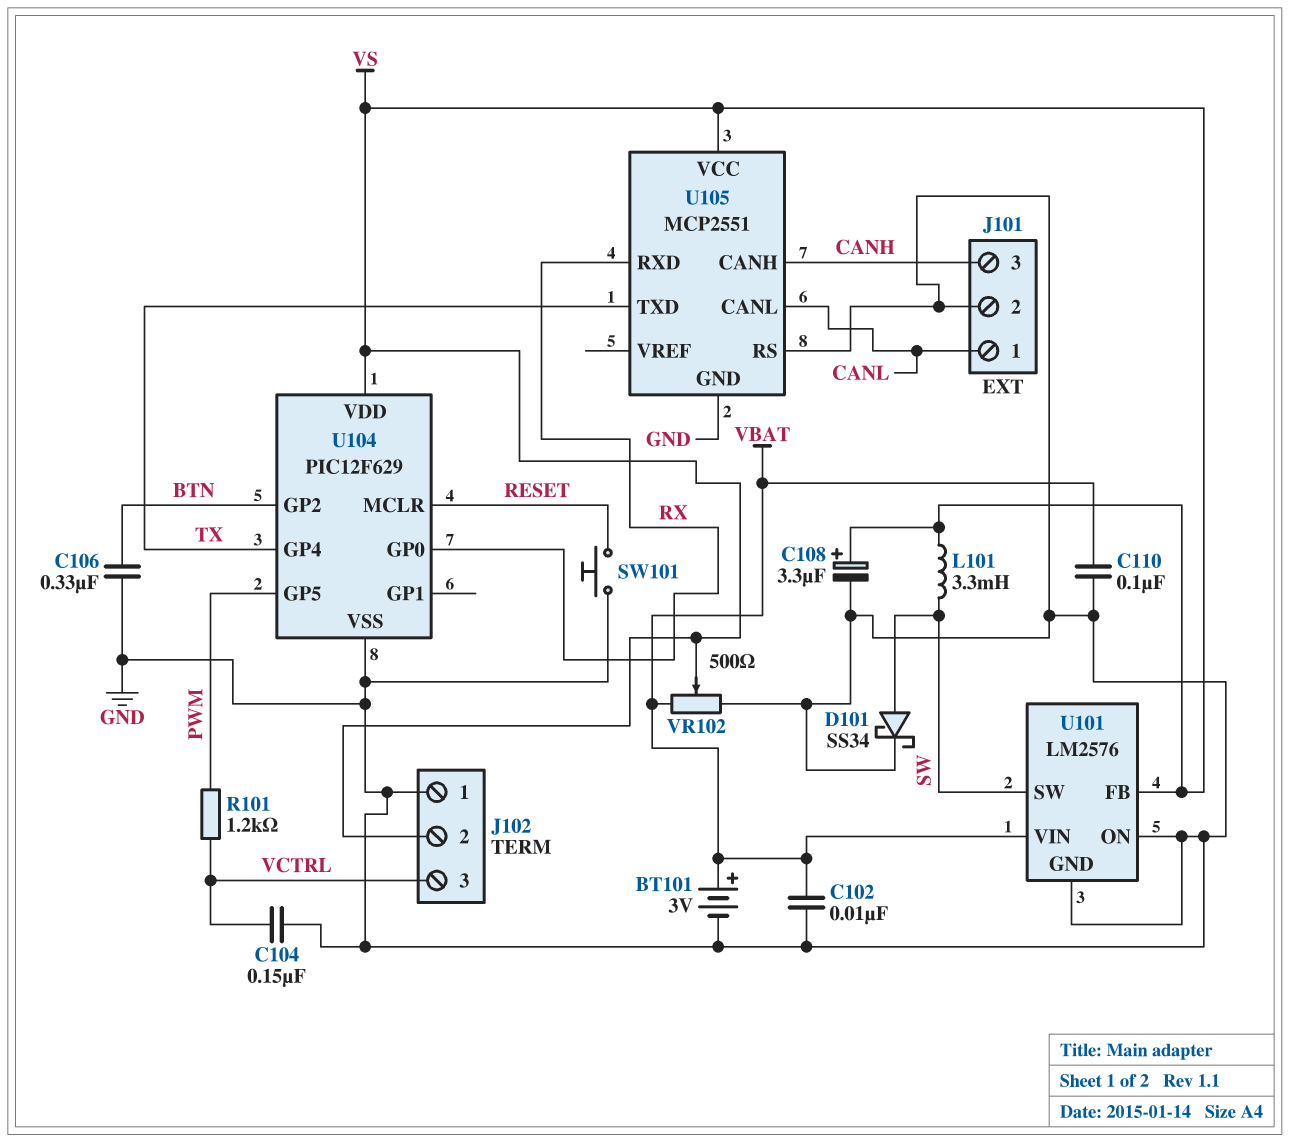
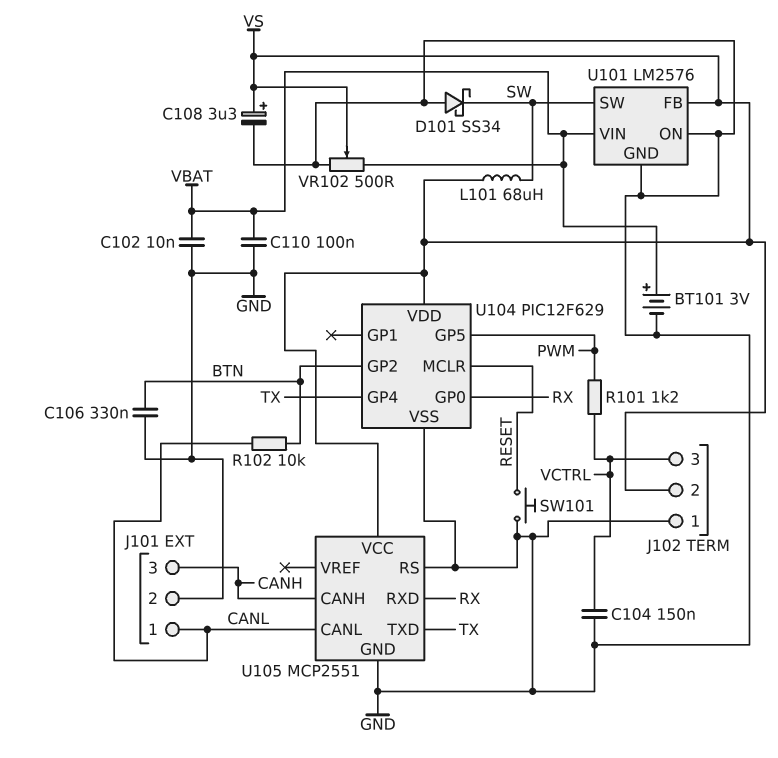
D101: schottky SS34 (A SW, K GND) -> schottky SS34 (A GND, K SW)
L101: 3.3mH (SW, VS) -> 68uH (SW, VS)
R102: none -> 10k (BTN, CANL)

